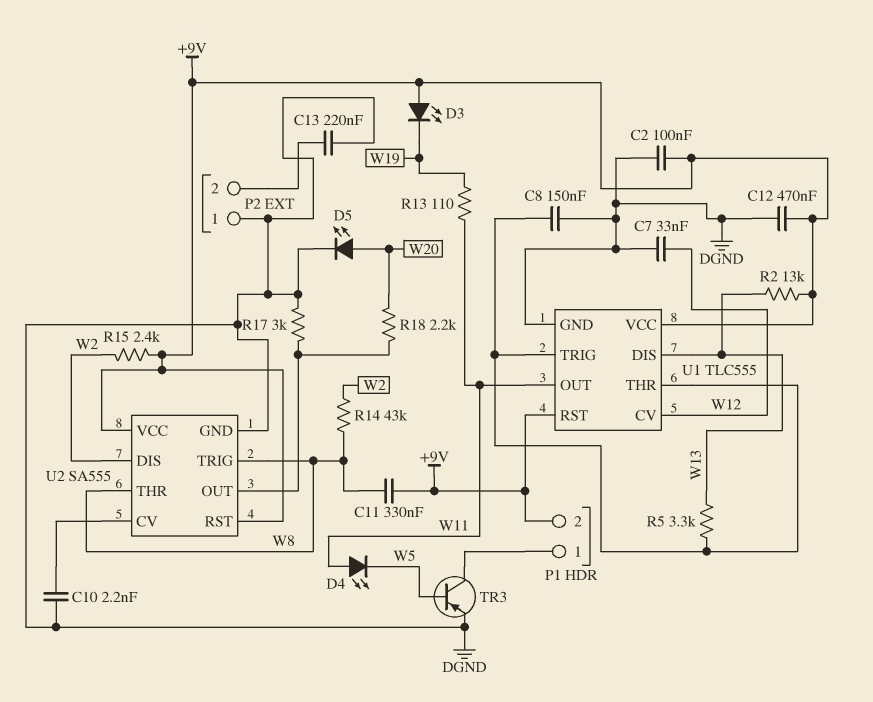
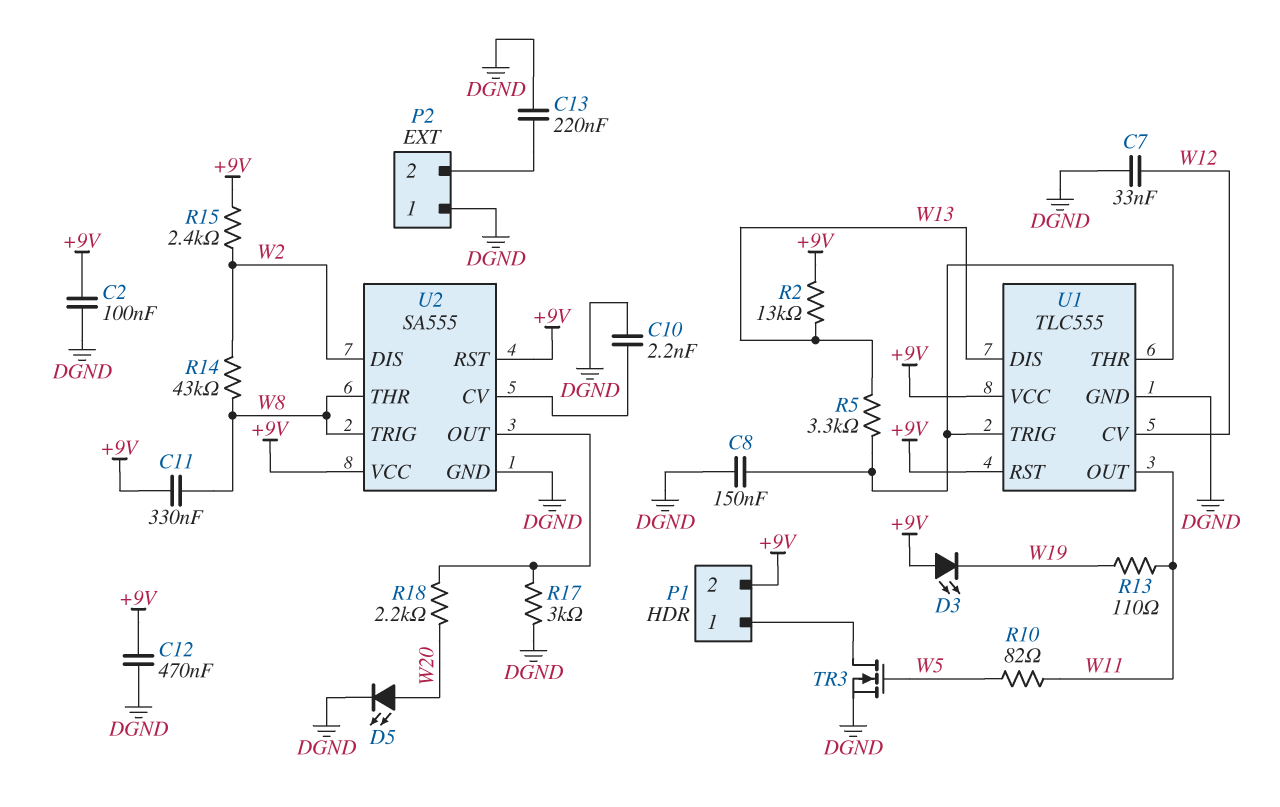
D4: LED (A W11, K W5) -> none
R10: none -> 82 (W5, W11)
TR3: PNP (B W5, C P1/1, E DGND) -> NMOS (G W5, D P1/1, S DGND)

